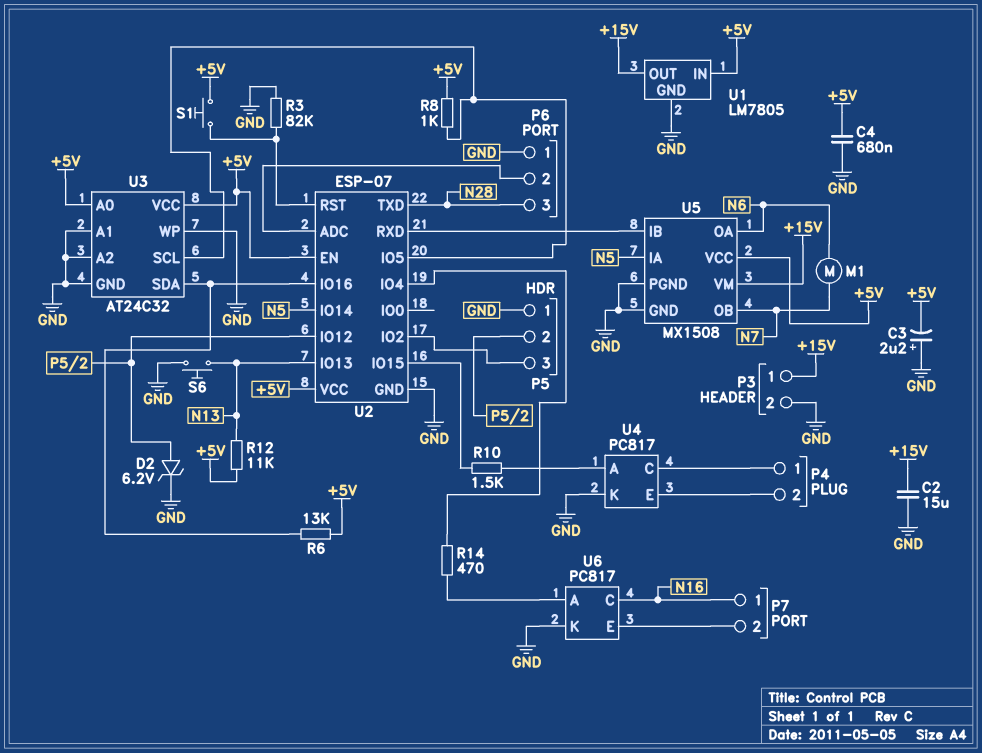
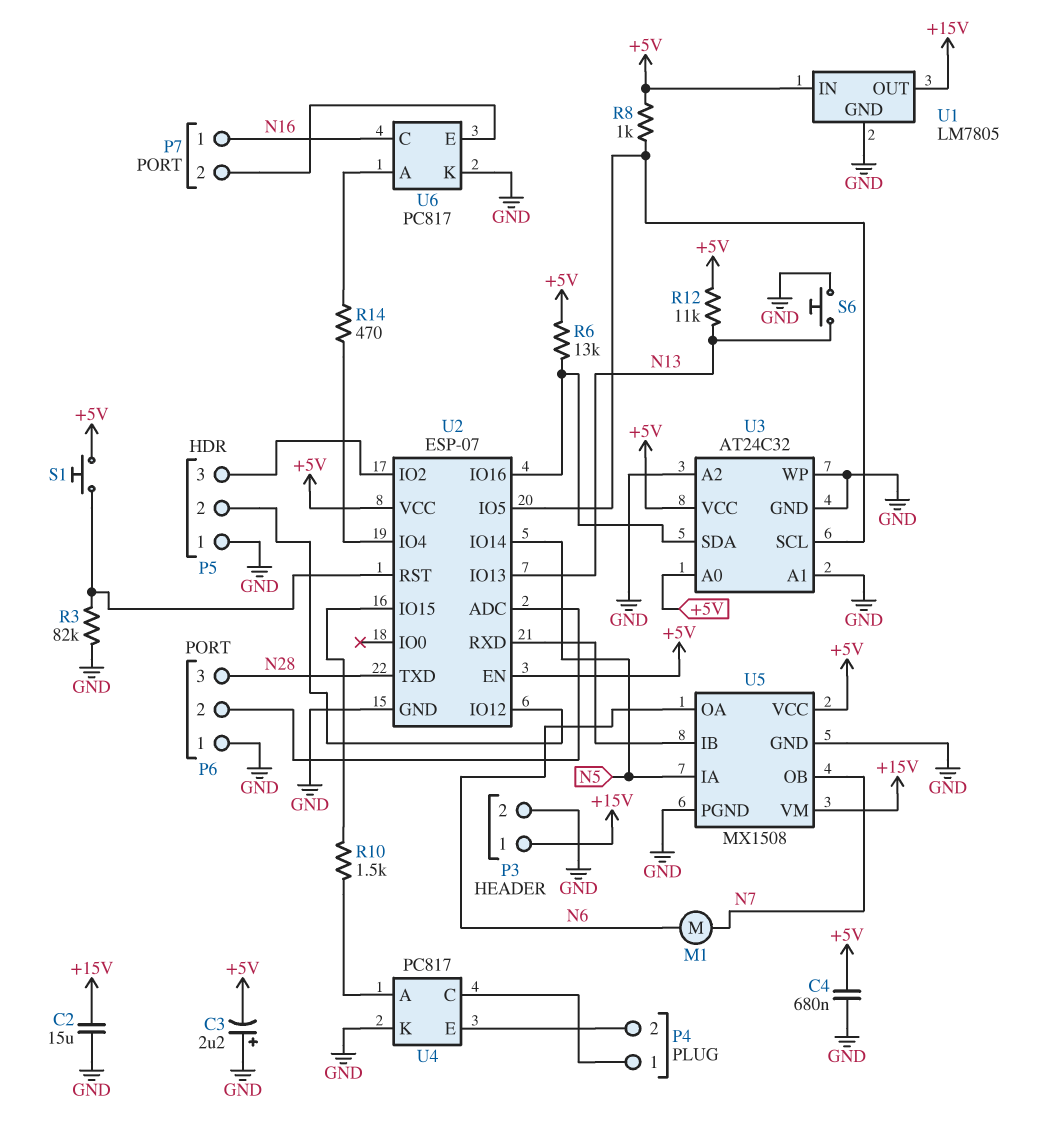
D2: zener 6.2V (A P5/2, K GND) -> none

